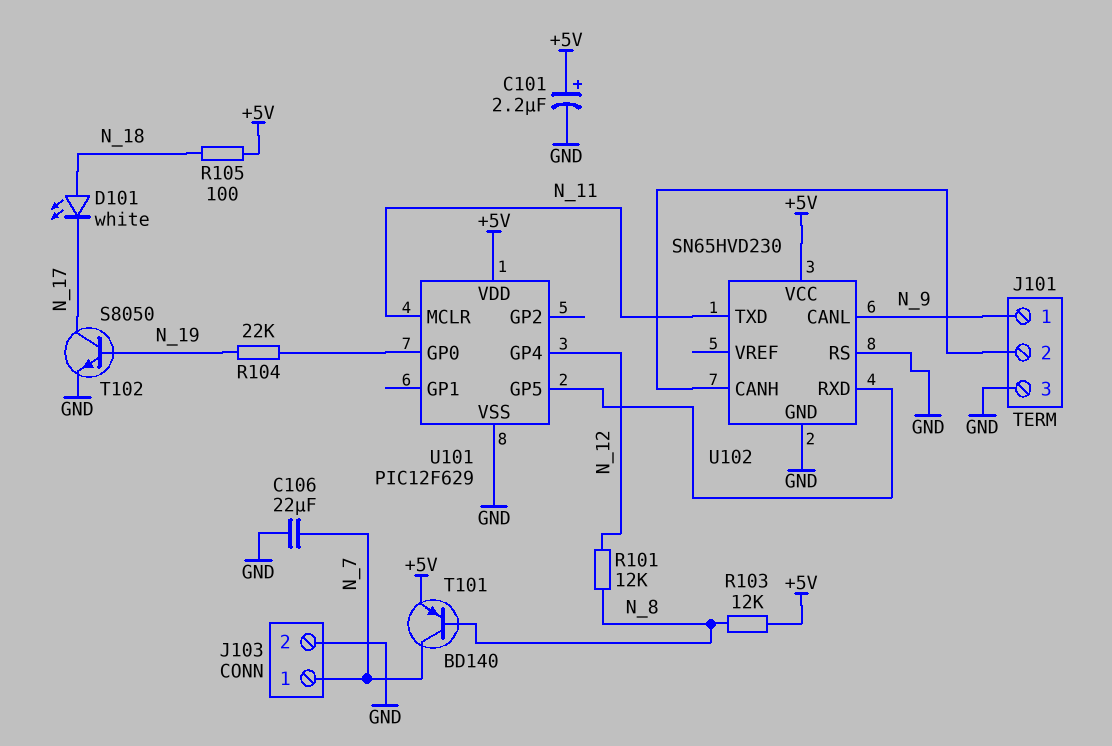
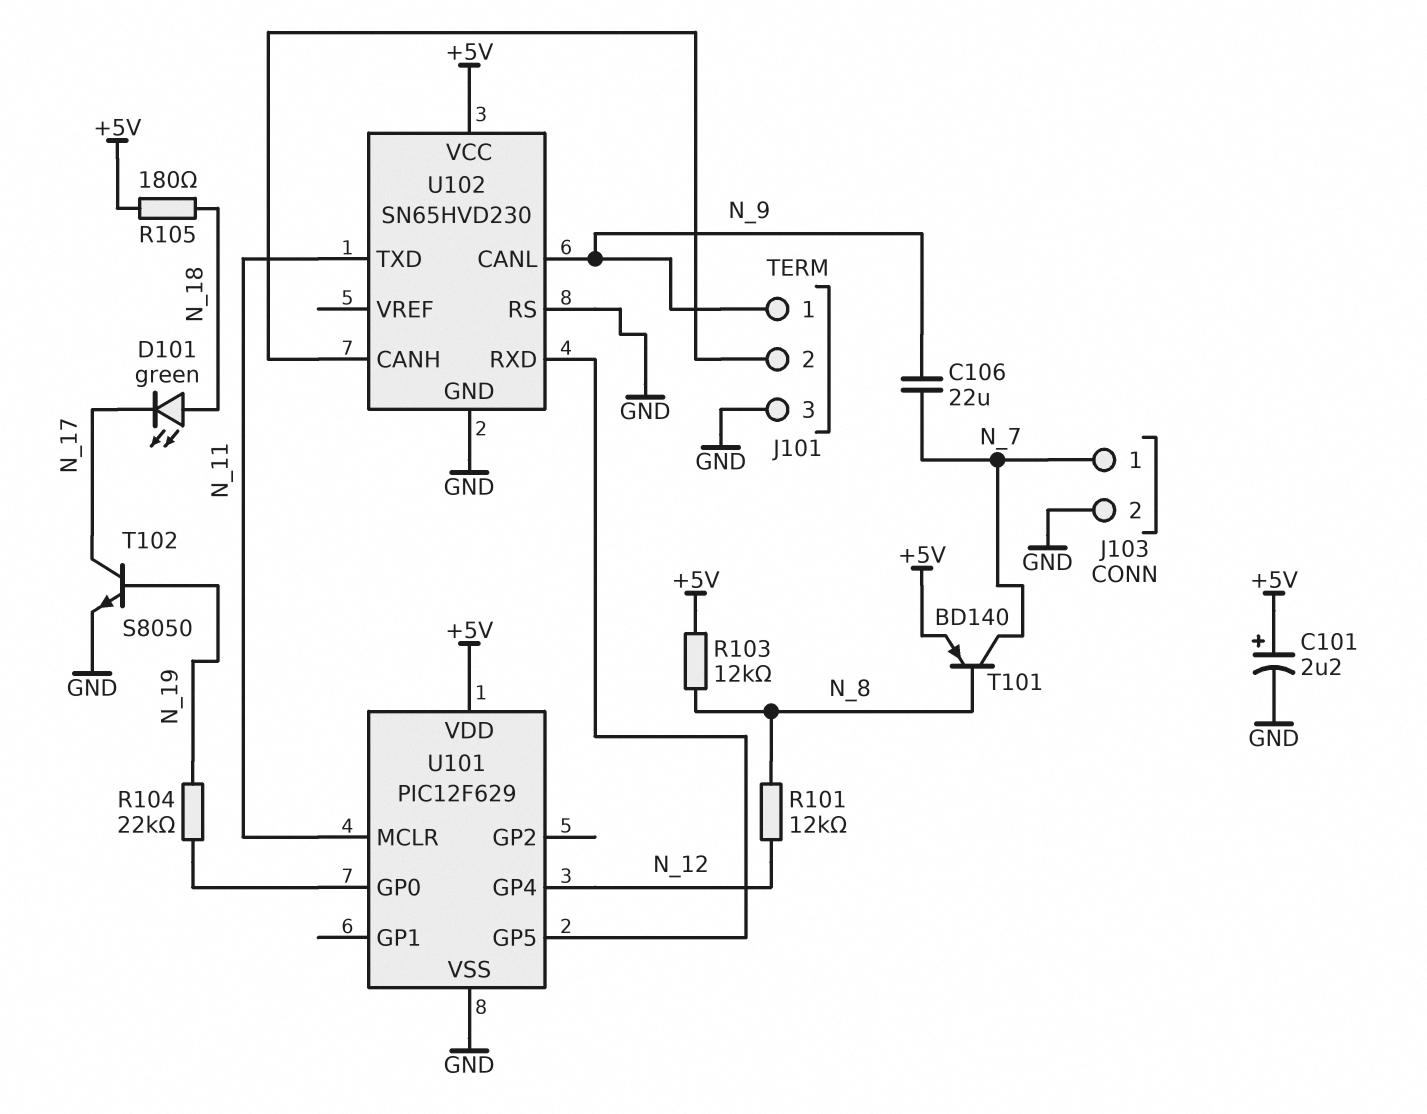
C106: 22uF (GND, N_7) -> 22uF (N_7, N_9)
D101: LED white (A N_18, K N_17) -> LED green (A N_18, K N_17)
R105: 100 (+5V, N_18) -> 180 (+5V, N_18)

